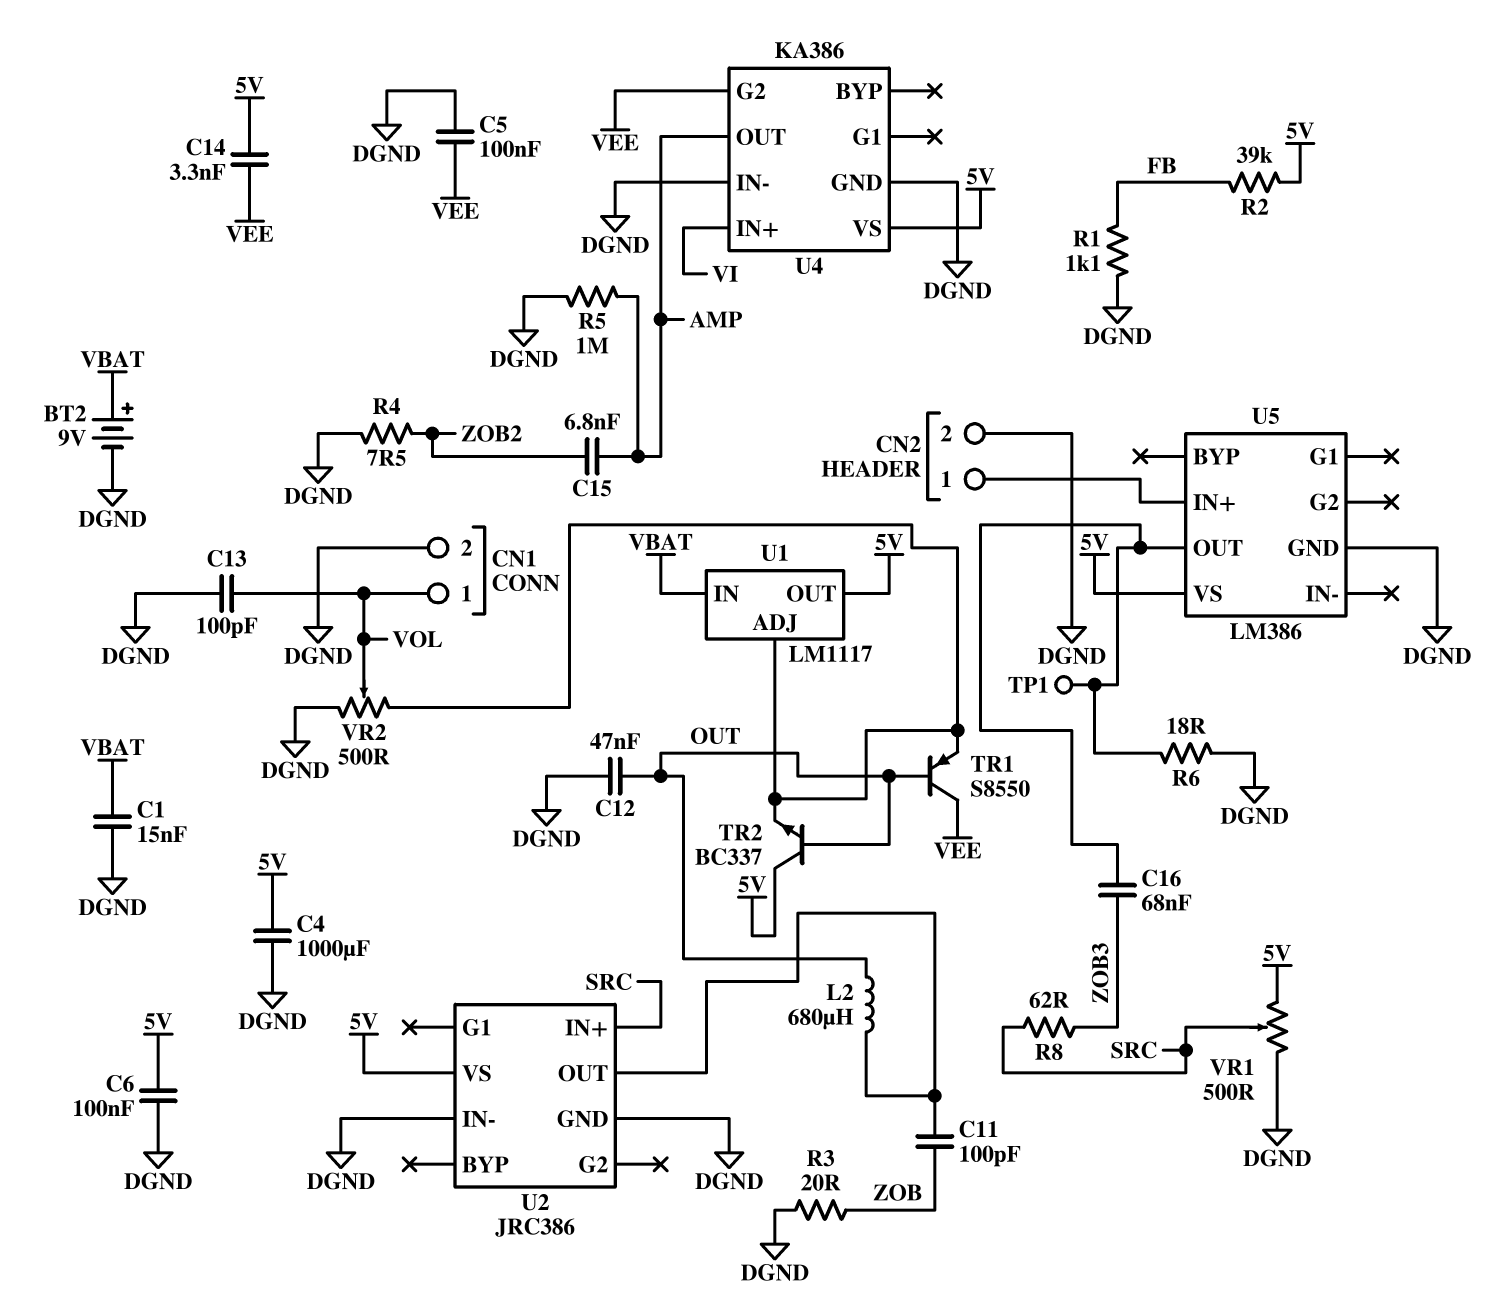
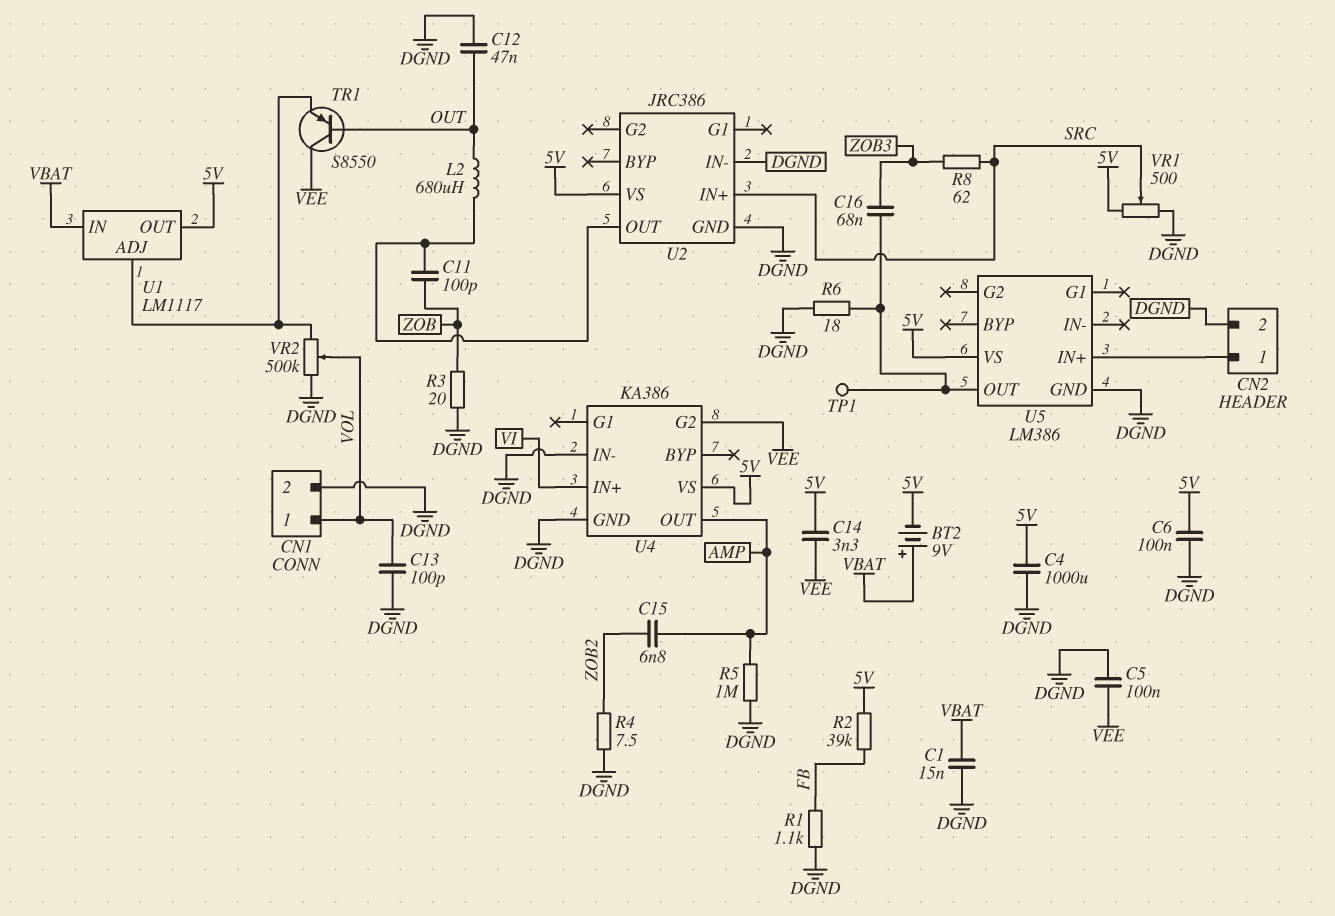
BT2: 9V (plus VBAT, minus DGND) -> 9V (plus VBAT, minus 5V)
TR2: NPN BC337 (B OUT, C 5V, E U1/ADJ) -> none
VR2: 500 (DGND, U1/ADJ, wiper VOL) -> 500k (DGND, U1/ADJ, wiper VOL)

